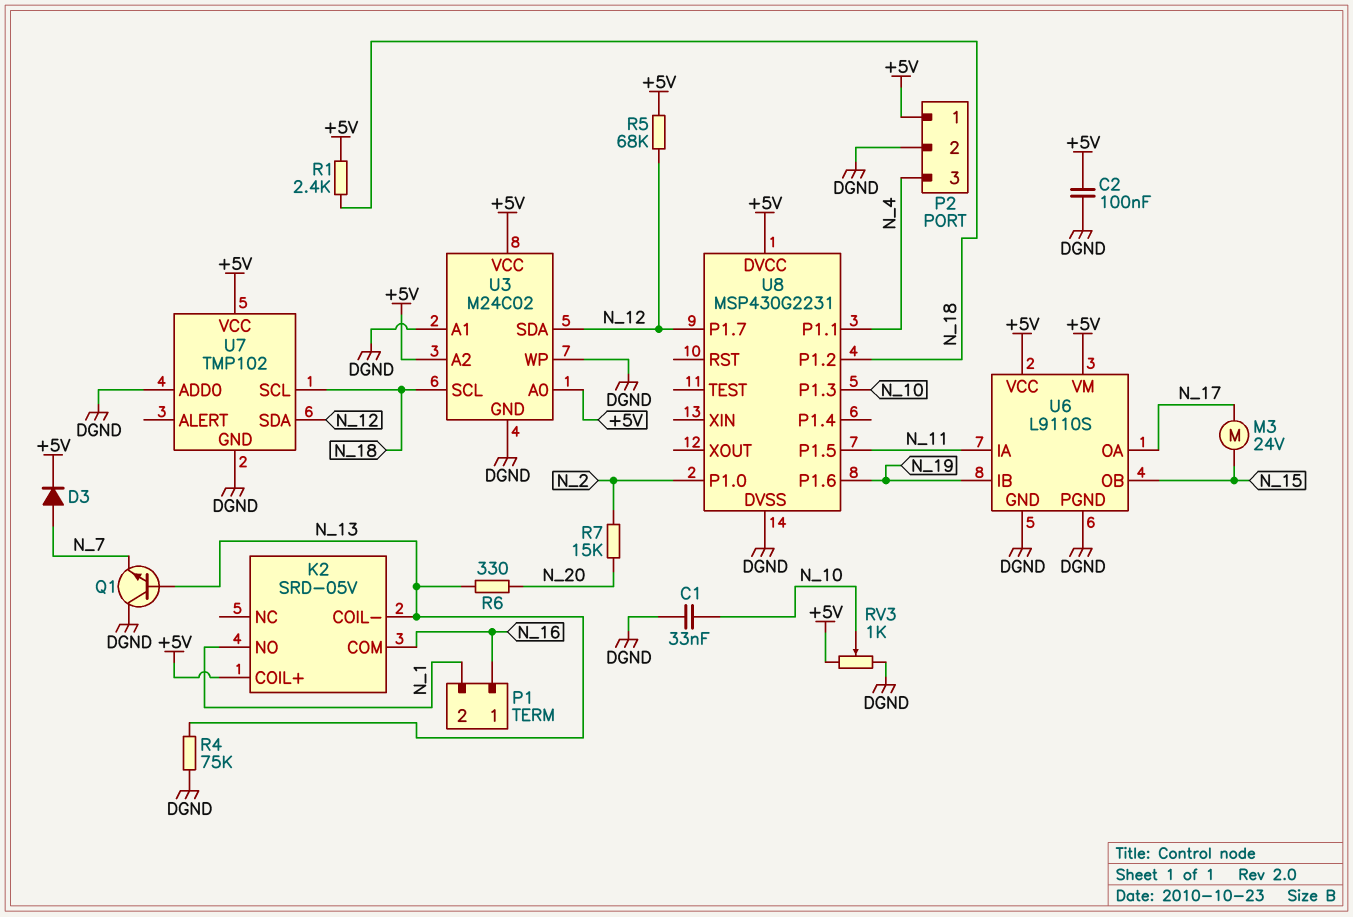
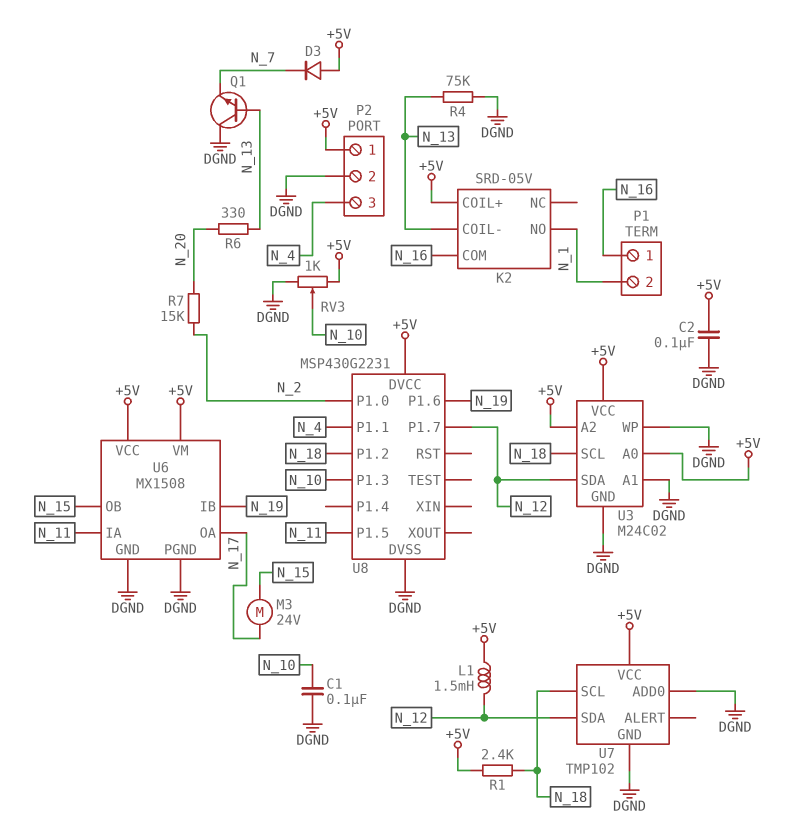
C1: 33nF (DGND, N_10) -> 100nF (DGND, N_10)
D3: diode (A N_7, K +5V) -> diode (A +5V, K N_7)
L1: none -> 1.5mH (+5V, N_12)
R5: 68k (+5V, N_12) -> none
U6: L9110S -> MX1508

